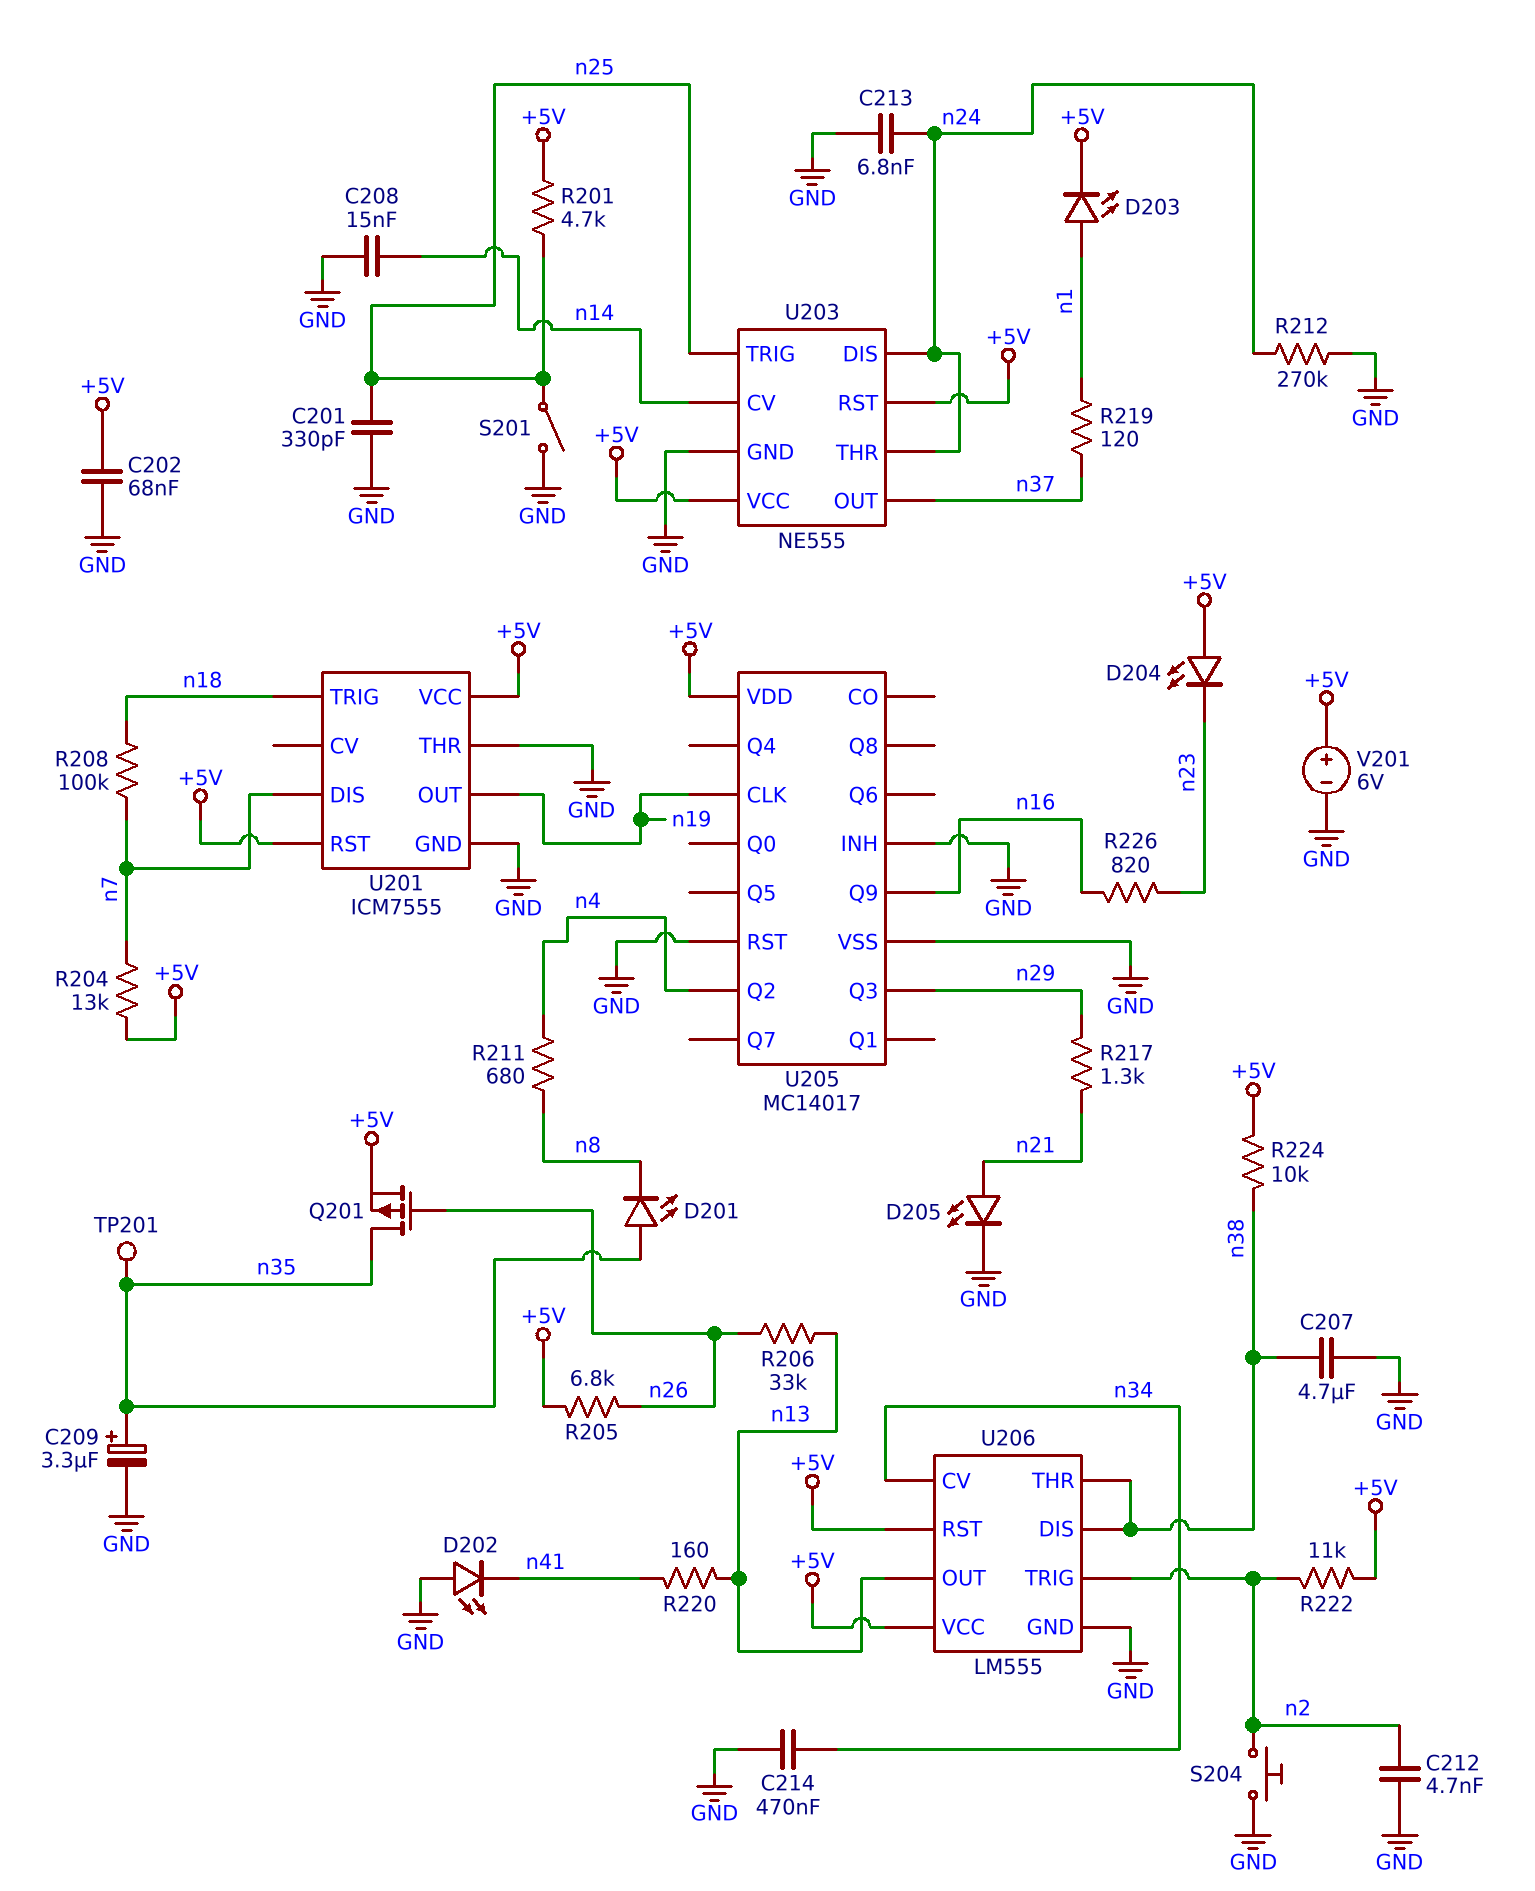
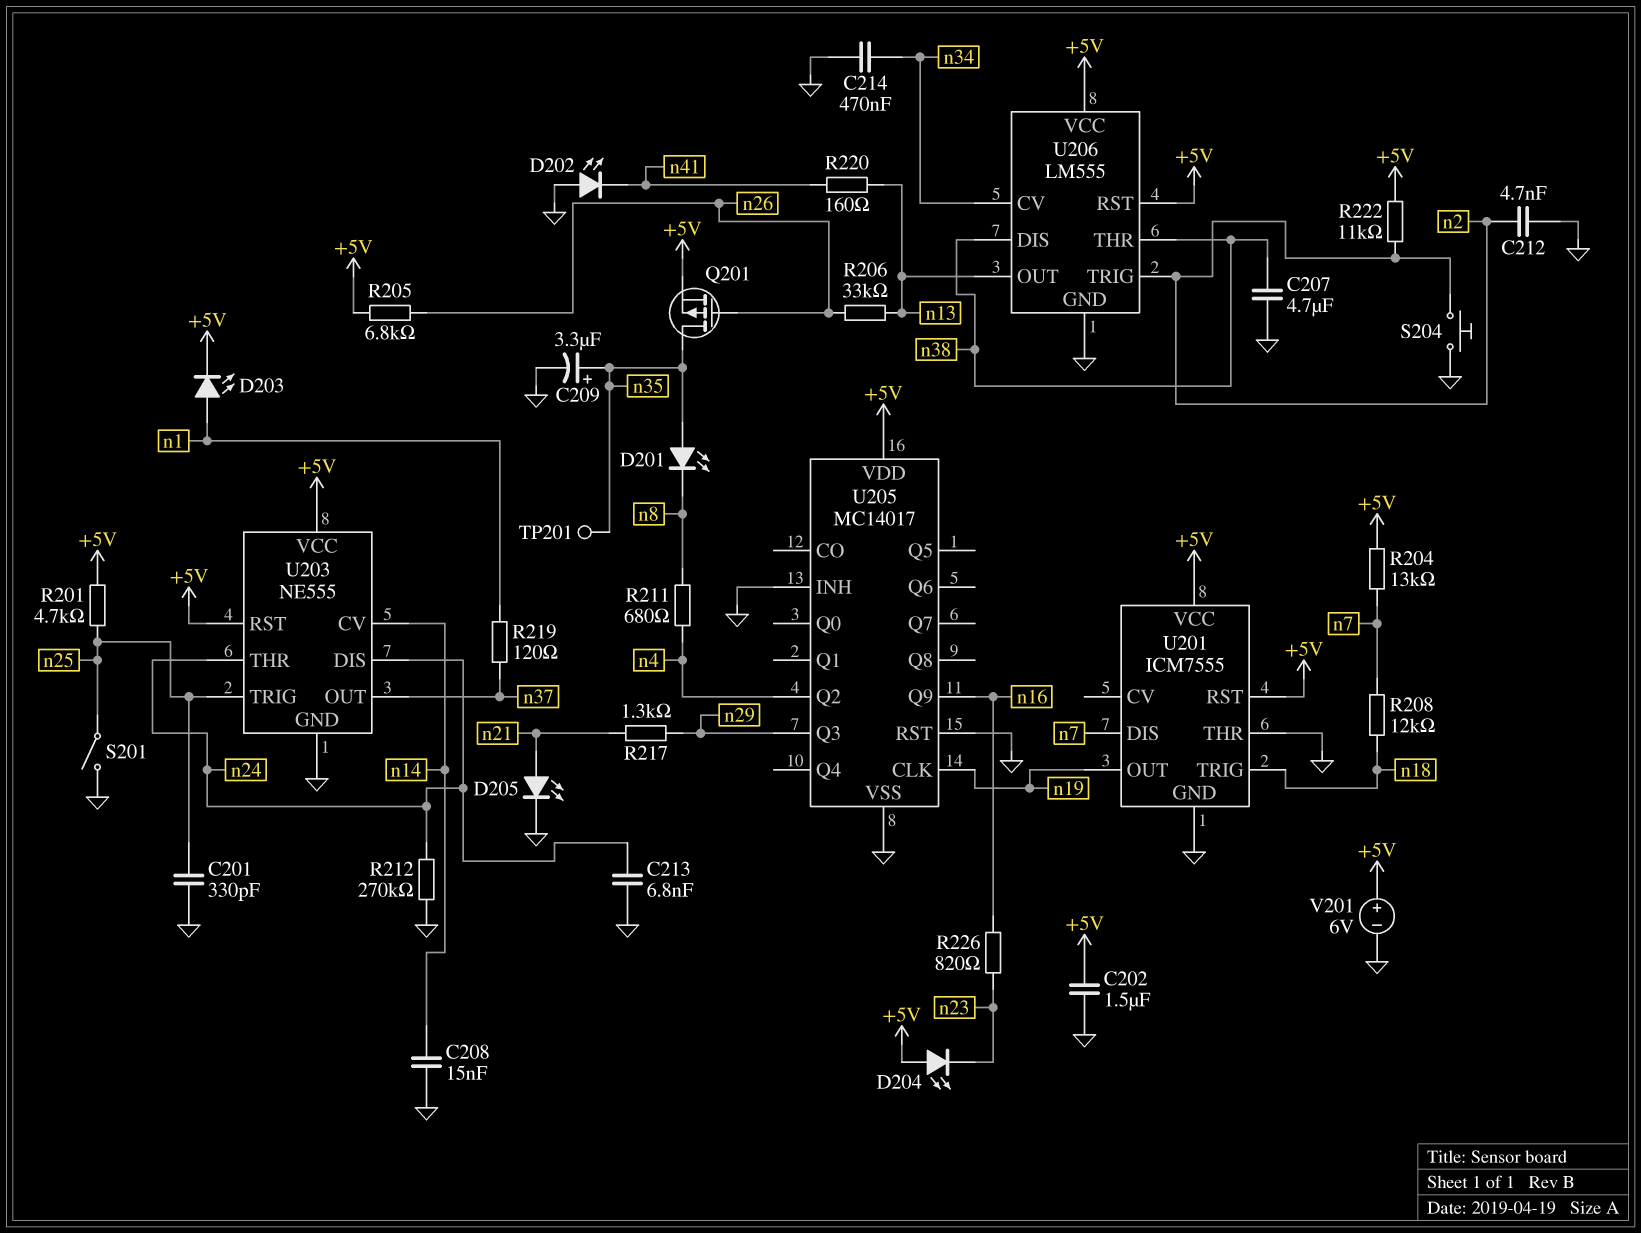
C202: 68nF (+5V, GND) -> 1.5uF (+5V, GND)
R208: 100k (n7, n18) -> 12k (n7, n18)
R224: 10k (+5V, n38) -> none

